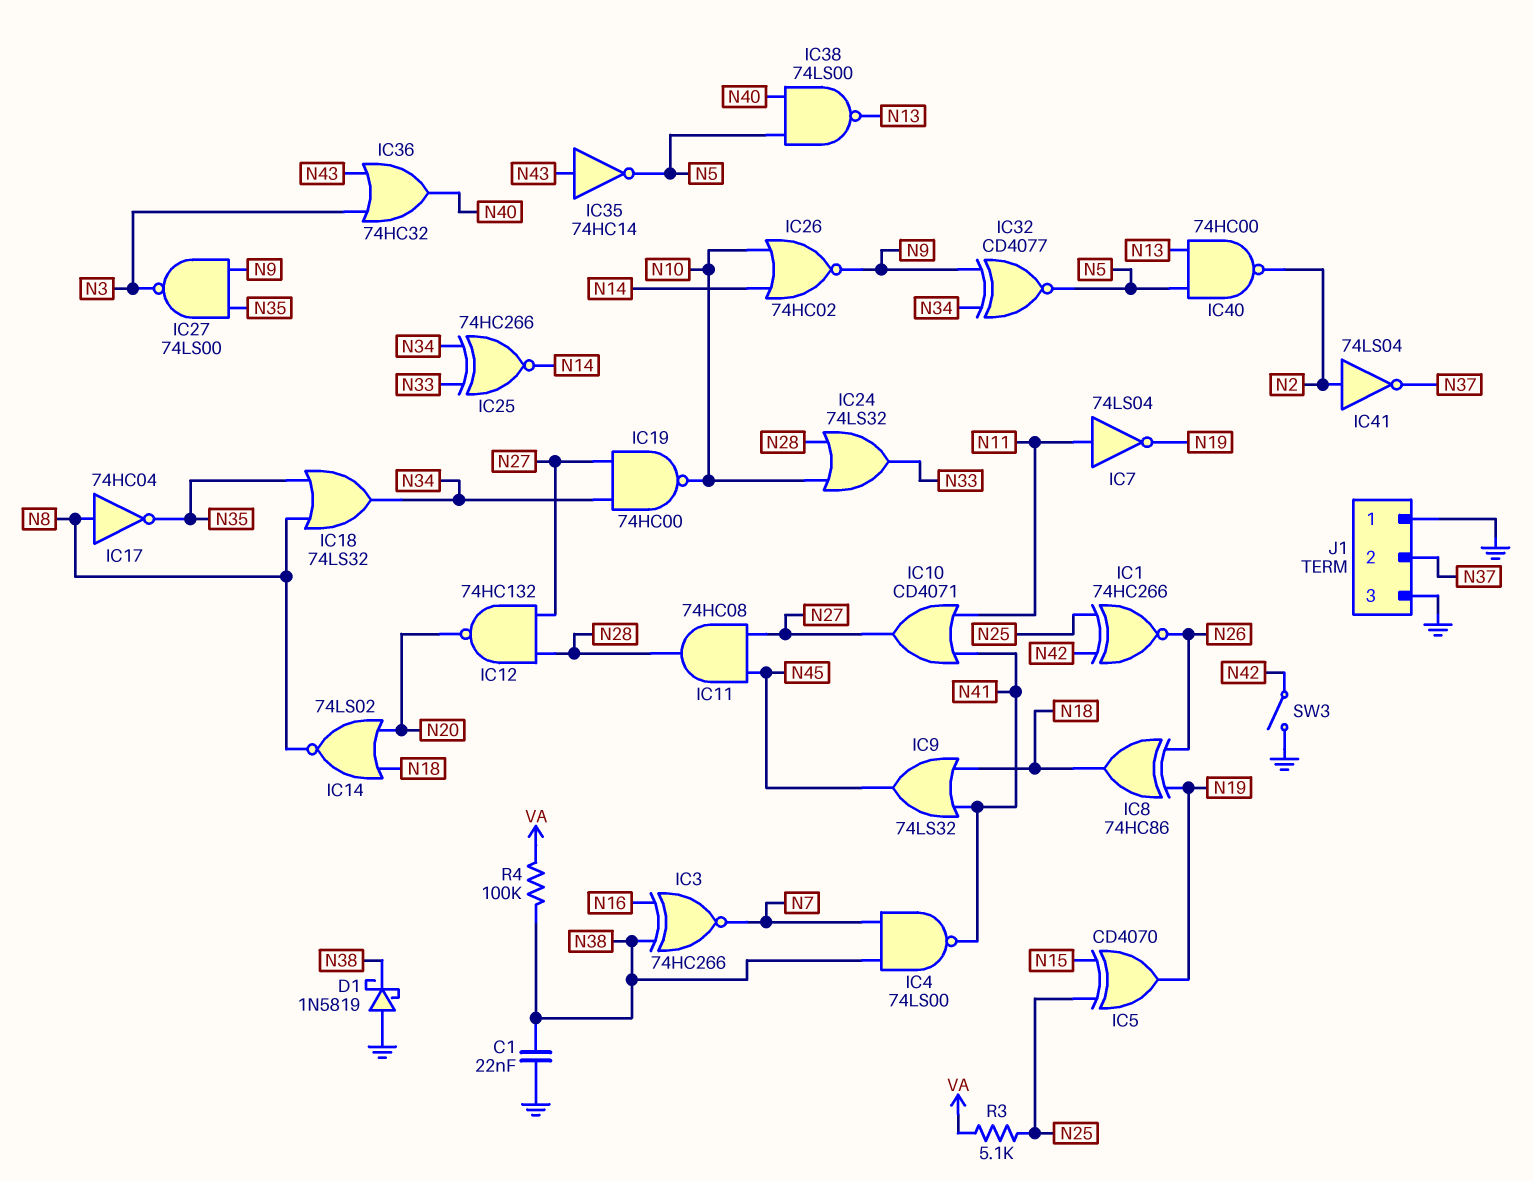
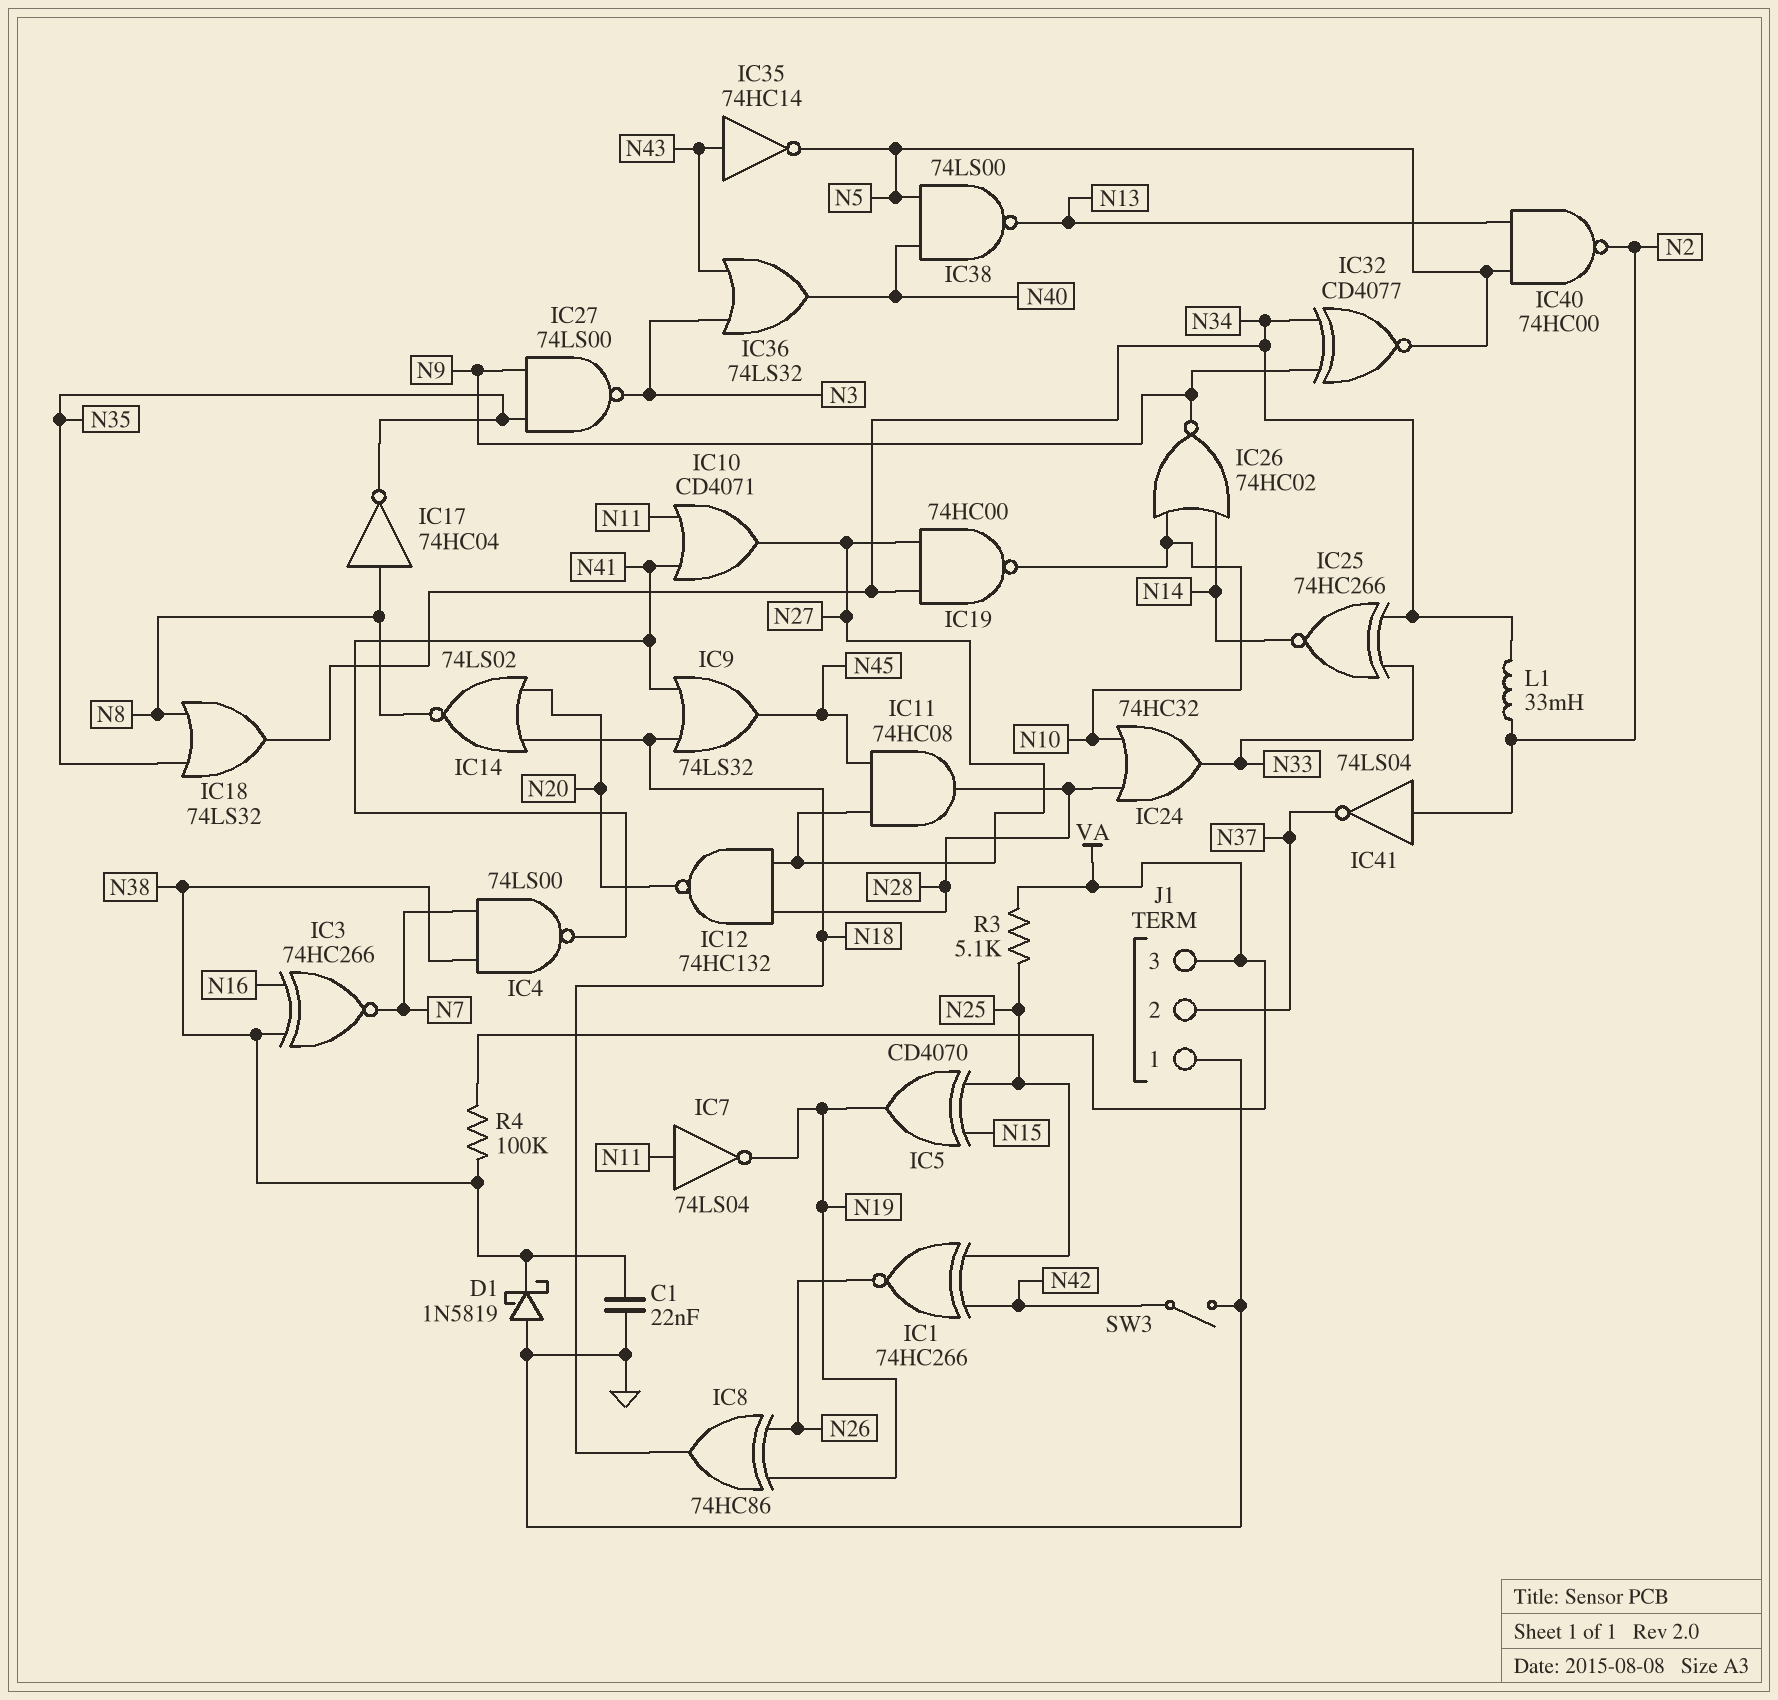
IC24: OR 74LS32 (in N10, in N28, out N33) -> OR 74HC32 (in N10, in N28, out N33)
IC36: OR 74HC32 (in N3, in N43, out N40) -> OR 74LS32 (in N3, in N43, out N40)
J1 pin 3: GND -> VA
L1: none -> 33mH (N2, N34)

